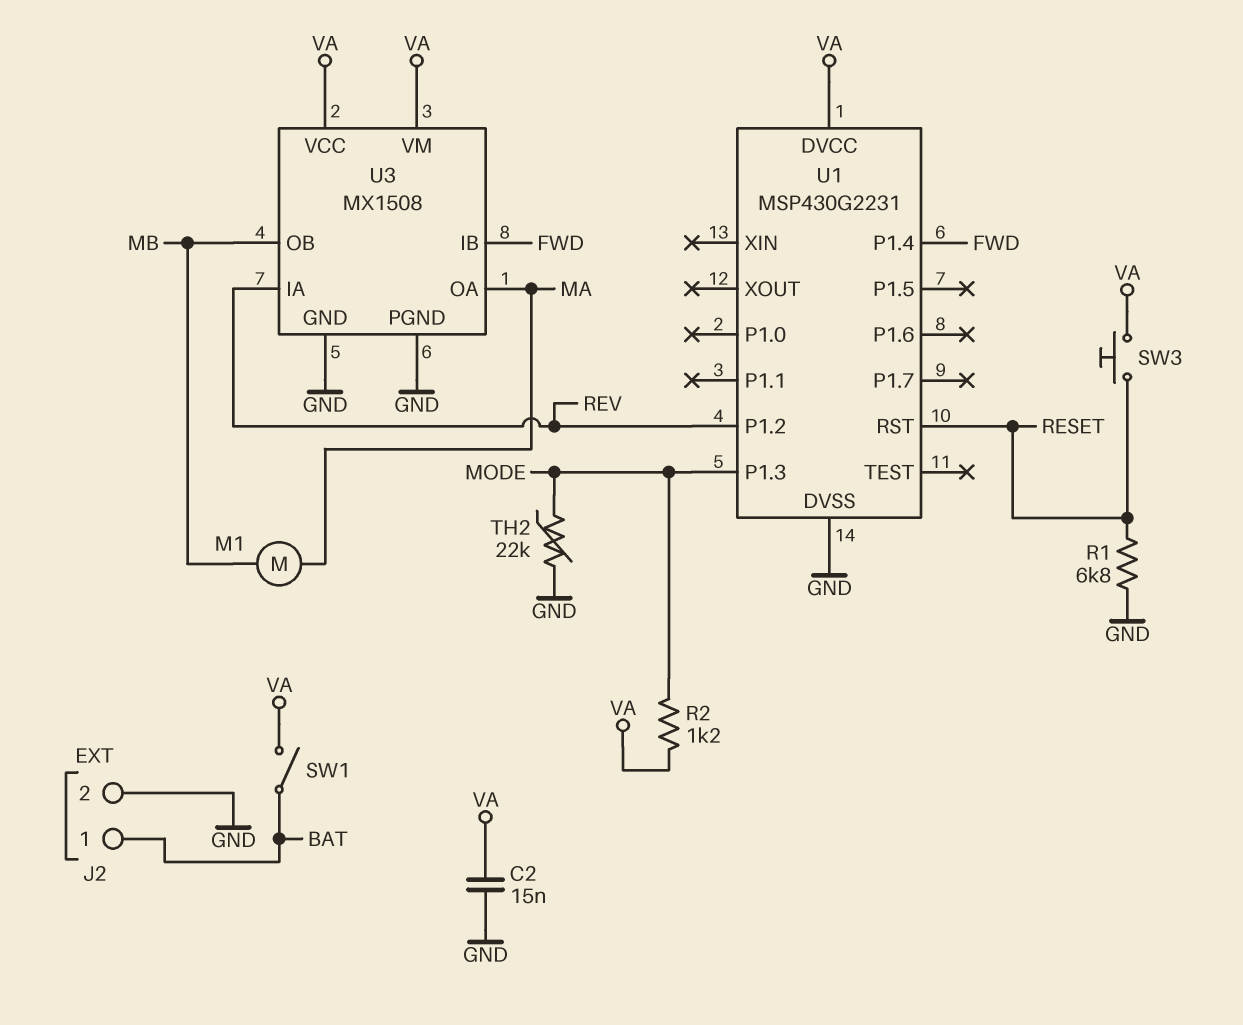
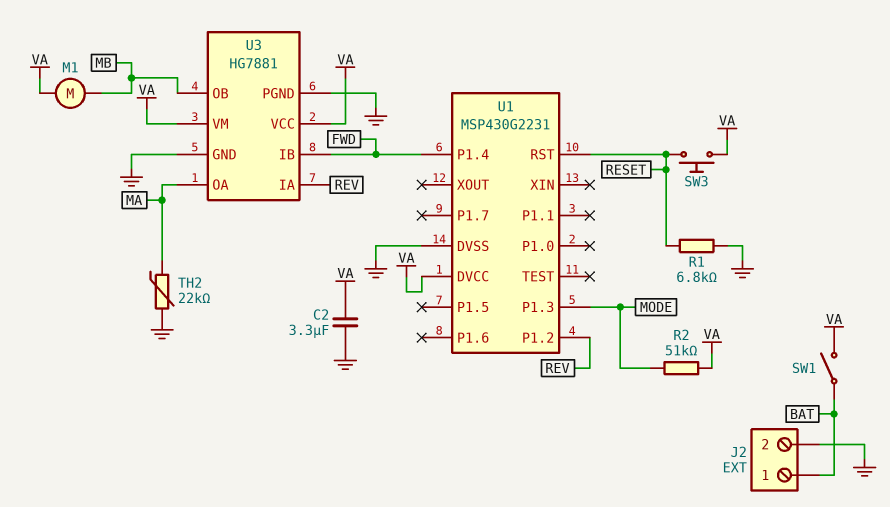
C2: 15nF (GND, VA) -> 3.3uF (GND, VA)
M1: motor (MA, MB) -> motor (MB, VA)
R2: 1.2k (MODE, VA) -> 51k (MODE, VA)
TH2: 22k (GND, MODE) -> 22k (GND, MA)
U3: MX1508 -> HG7881

